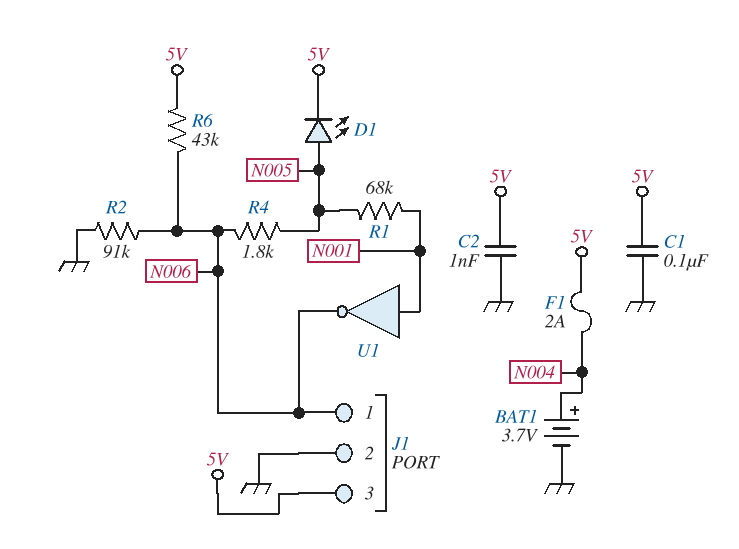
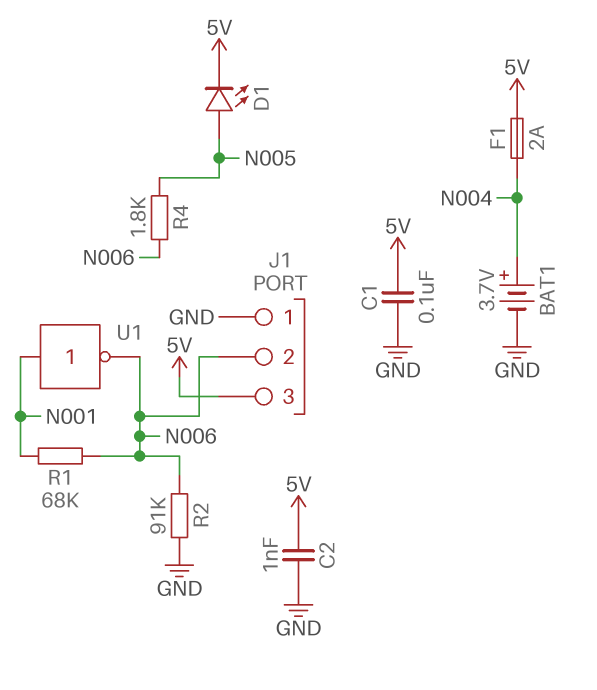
J1 pin 1: N006 -> GND
J1 pin 2: GND -> N006
R1: 68k (N001, N005) -> 68k (N001, N006)
R6: 43k (5V, N006) -> none

